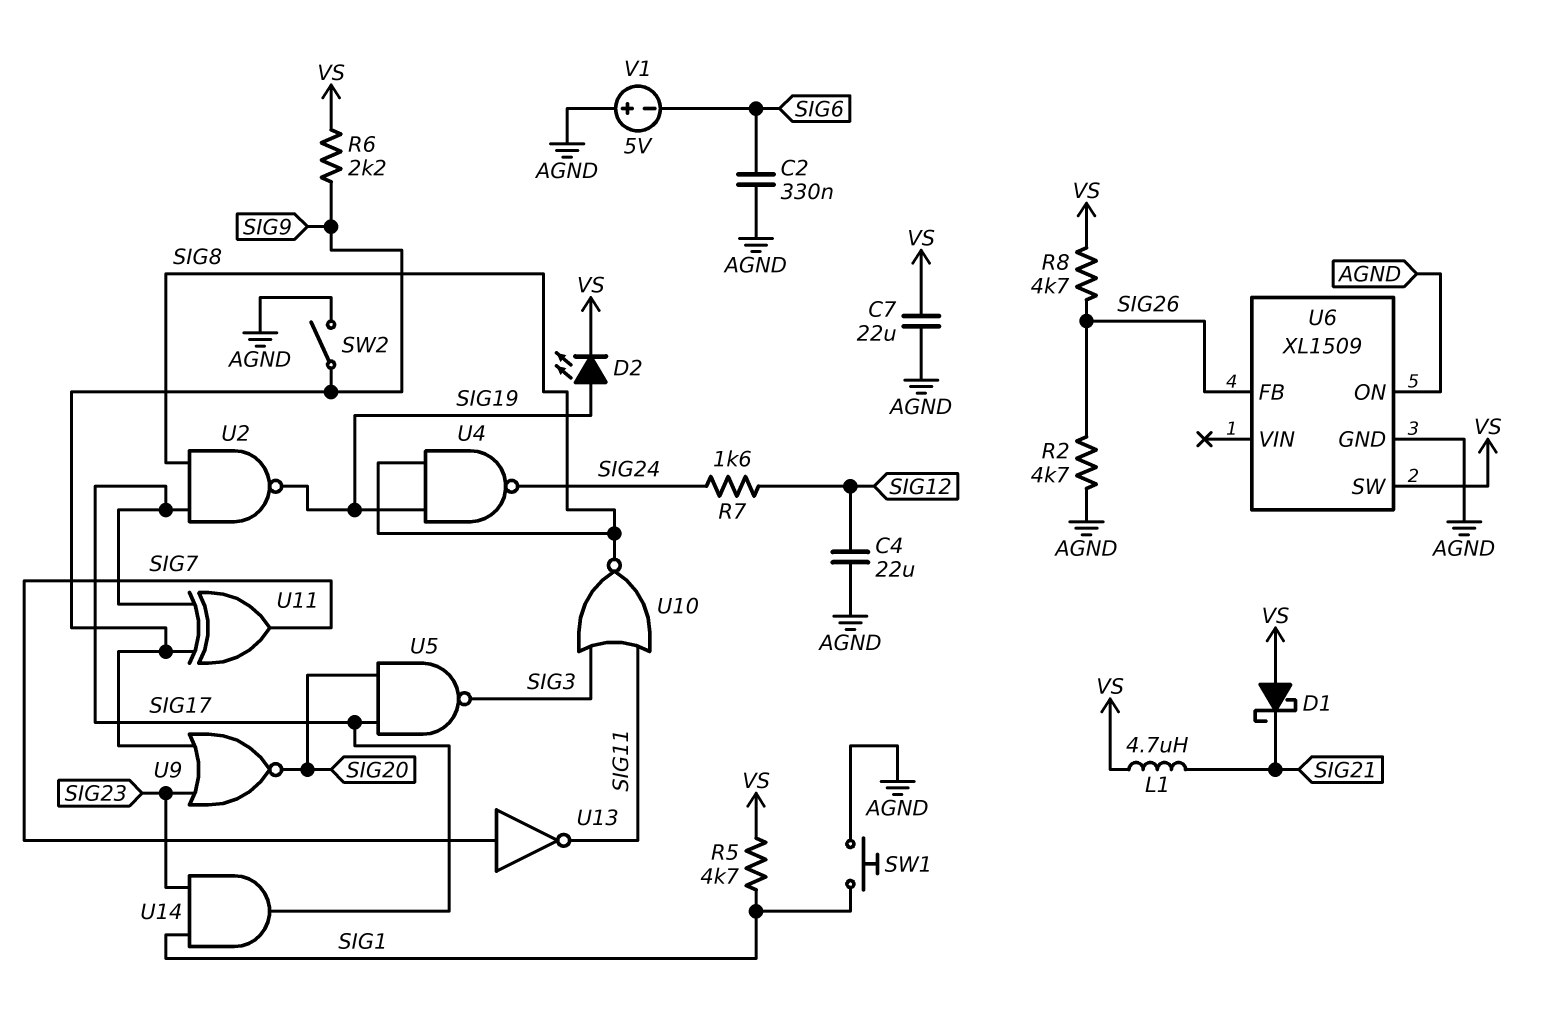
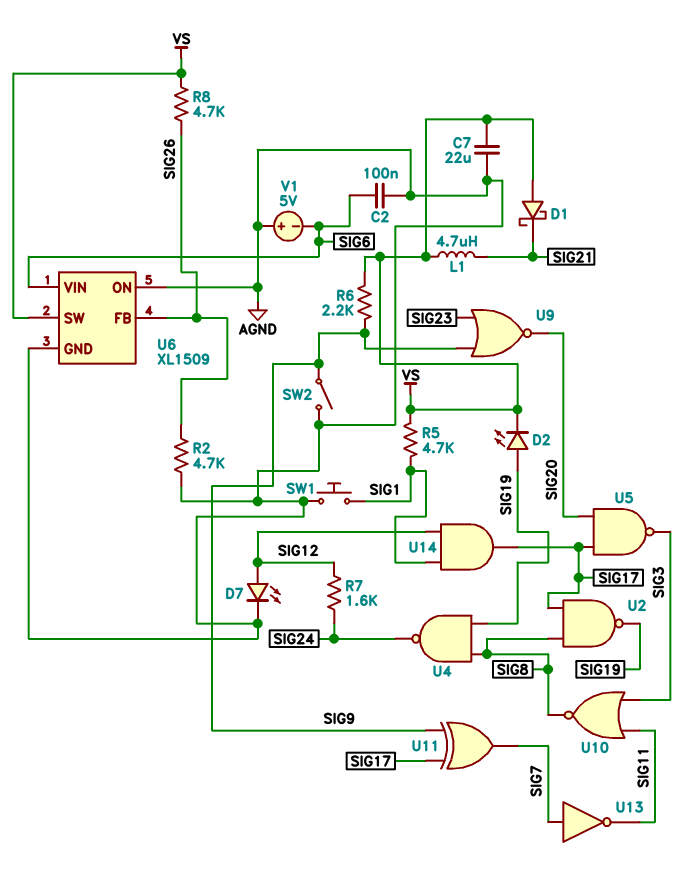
C2: 330nF (AGND, SIG6) -> 100nF (AGND, SIG6)
C4: 22uF (AGND, SIG12) -> none
D7: none -> LED (A SIG12, K AGND)
U6 pin VIN: none -> SIG6
U14: AND (in SIG1, in SIG23, out SIG17) -> AND (in SIG1, in SIG12, out SIG17)

